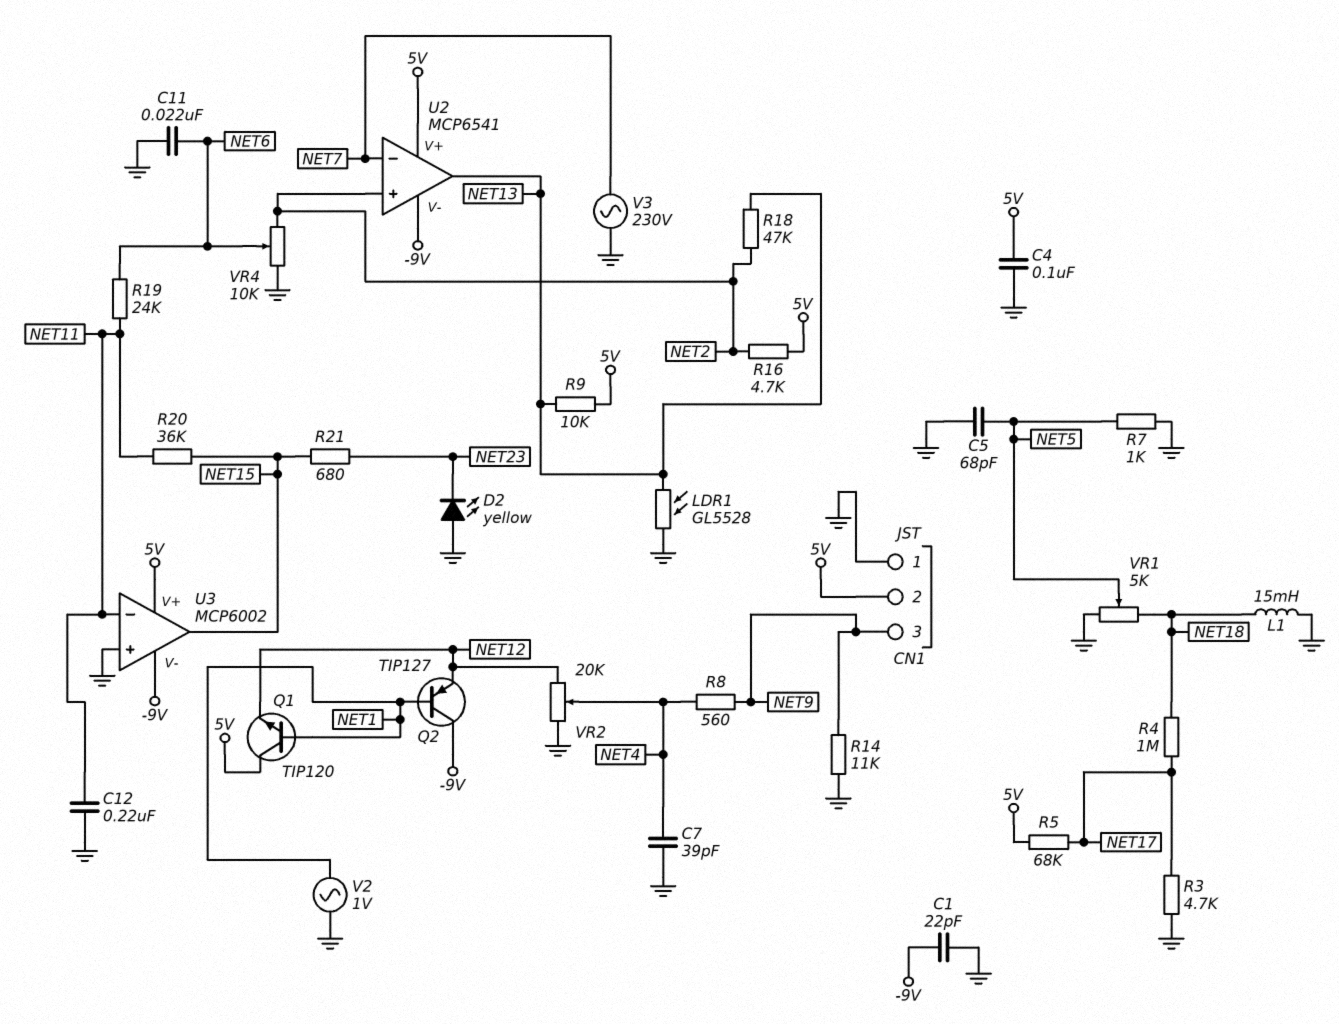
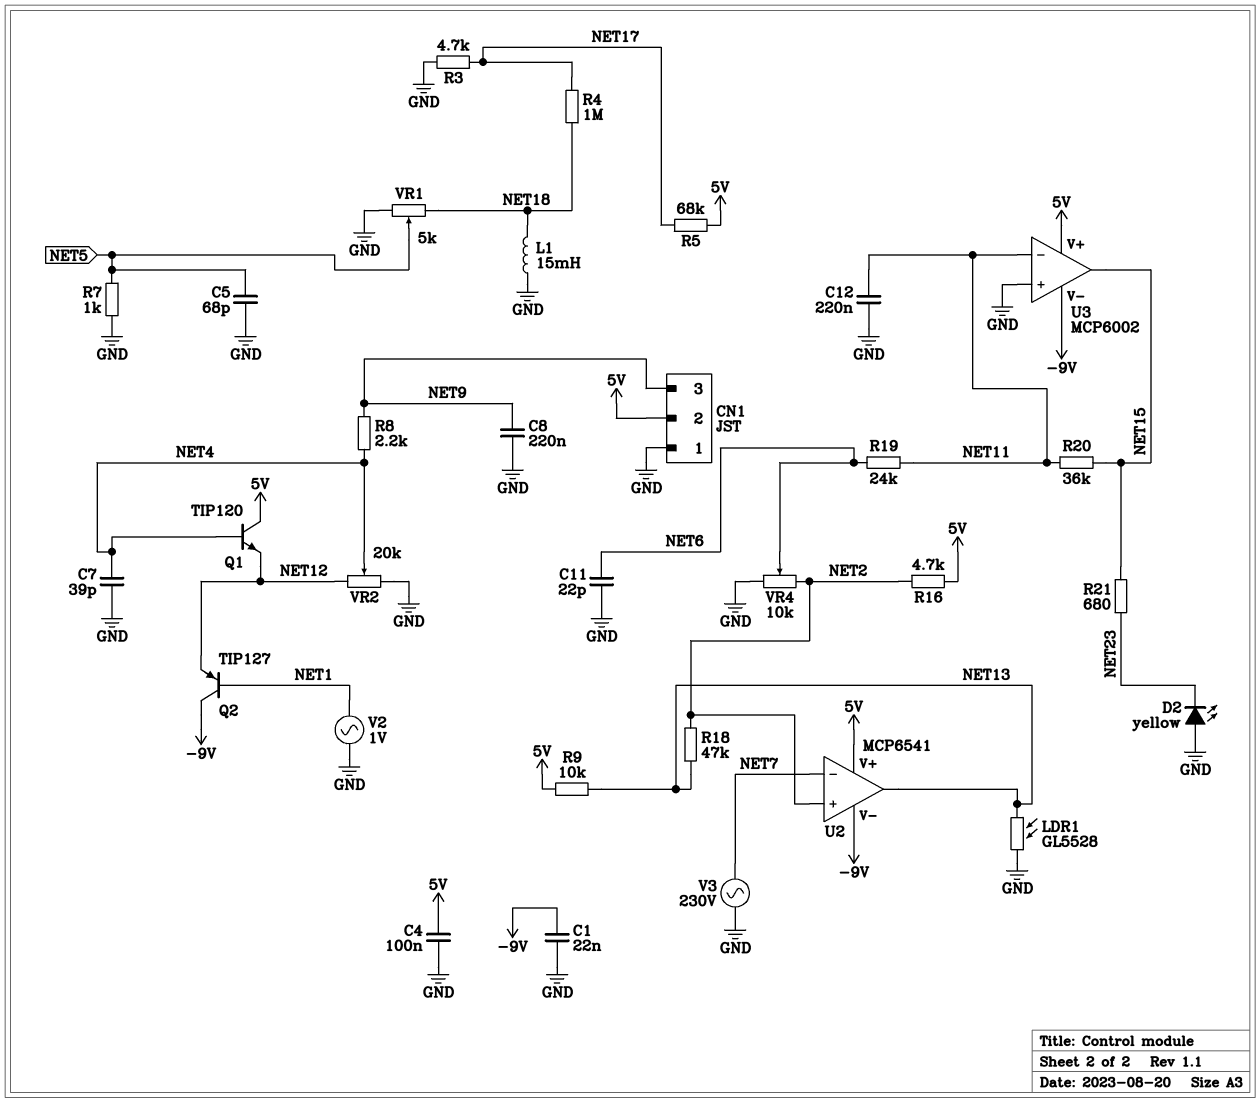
C1: 22pF (-9V, GND) -> 22nF (-9V, GND)
C8: none -> 220nF (GND, NET9)
C11: 22nF (GND, NET6) -> 22pF (GND, NET6)
Q1: NPN TIP120 (B NET1, C 5V, E NET12) -> NPN TIP120 (B NET4, C 5V, E NET12)
R8: 560 (NET4, NET9) -> 2.2k (NET4, NET9)
R14: 11k (GND, NET9) -> none

